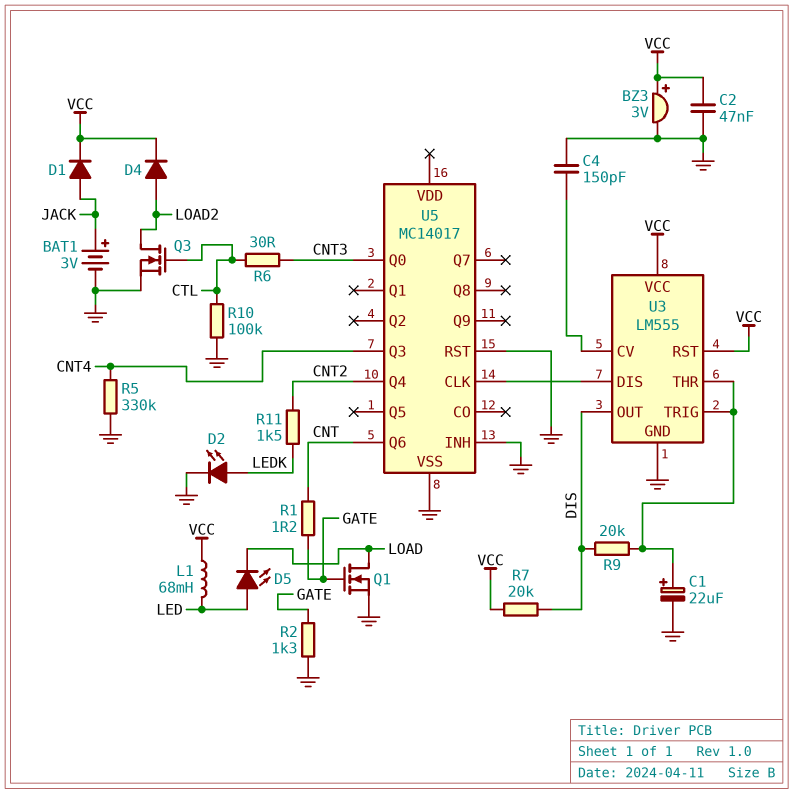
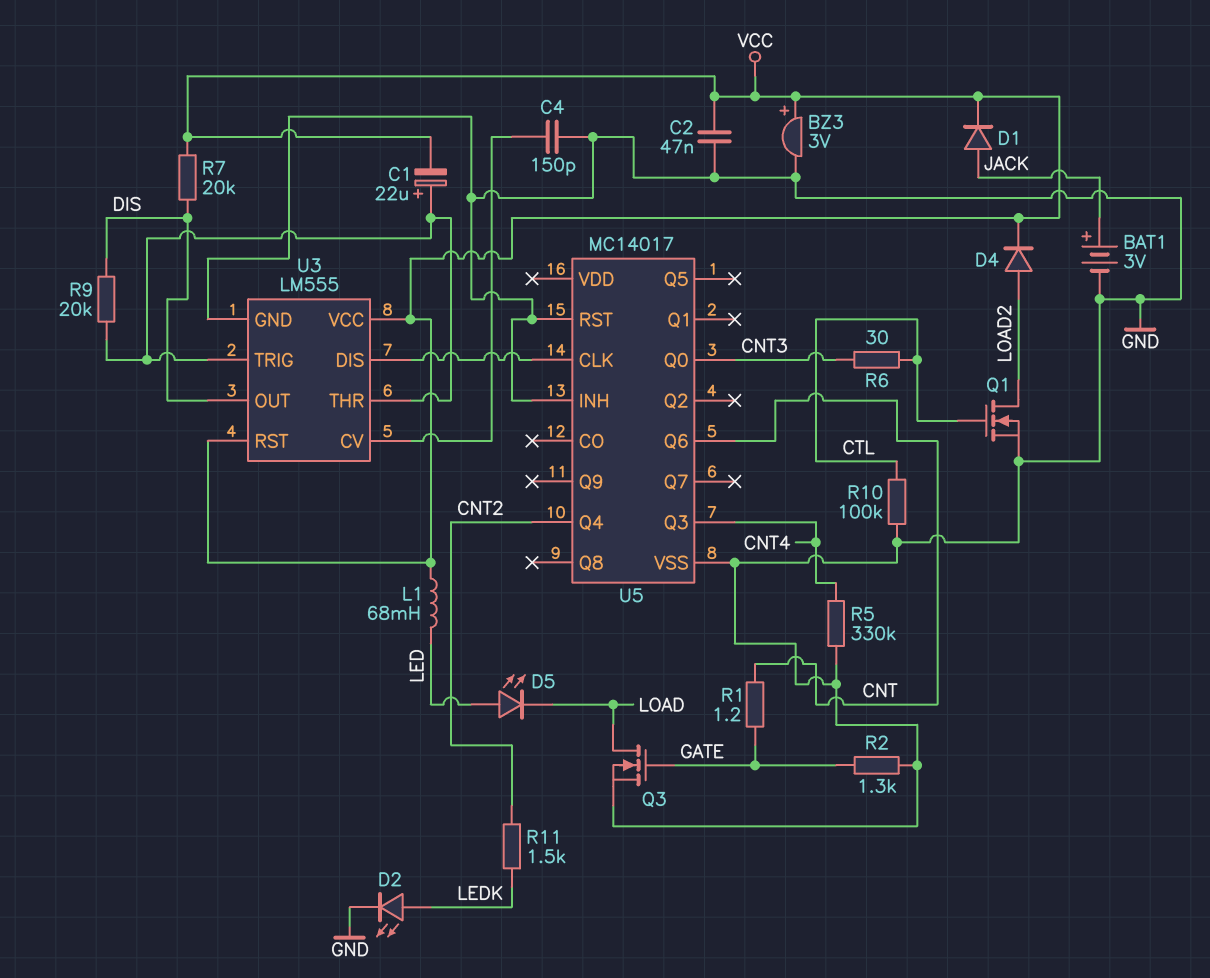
C1: 22uF (plus U3/THR, minus GND) -> 22uF (plus U3/THR, minus VCC)
Q1: NMOS (G GATE, D LOAD, S GND) -> NMOS (G CTL, D LOAD2, S GND)
Q3: NMOS (G CTL, D LOAD2, S GND) -> NMOS (G GATE, D LOAD, S GND)

